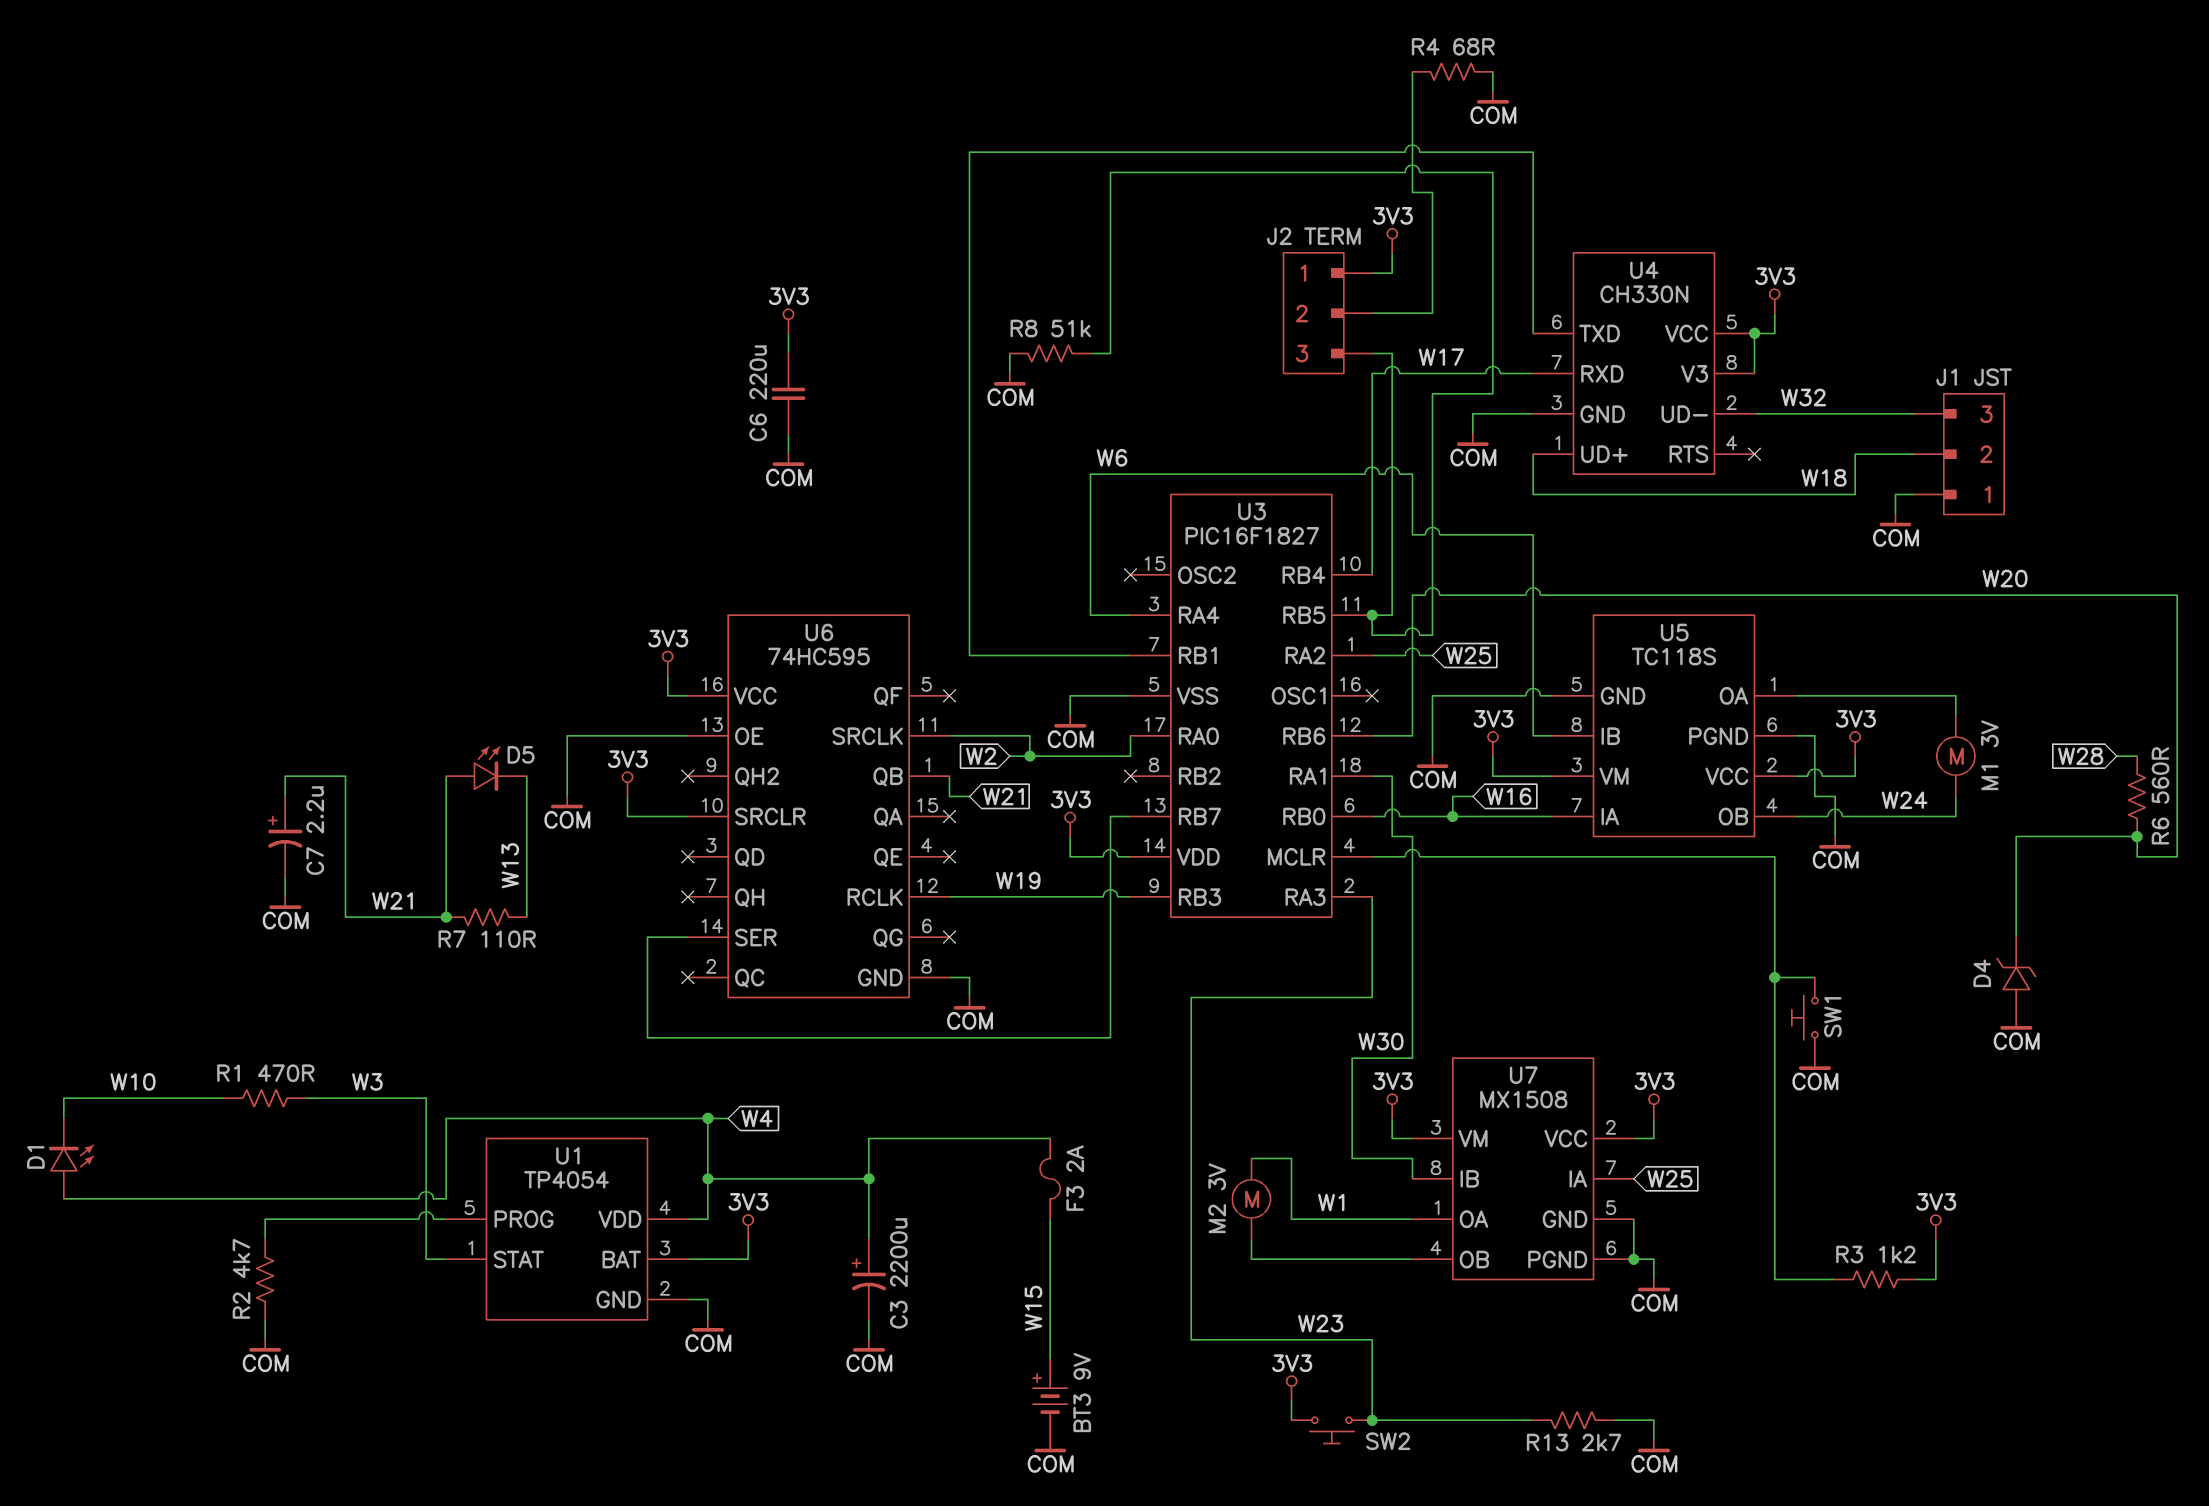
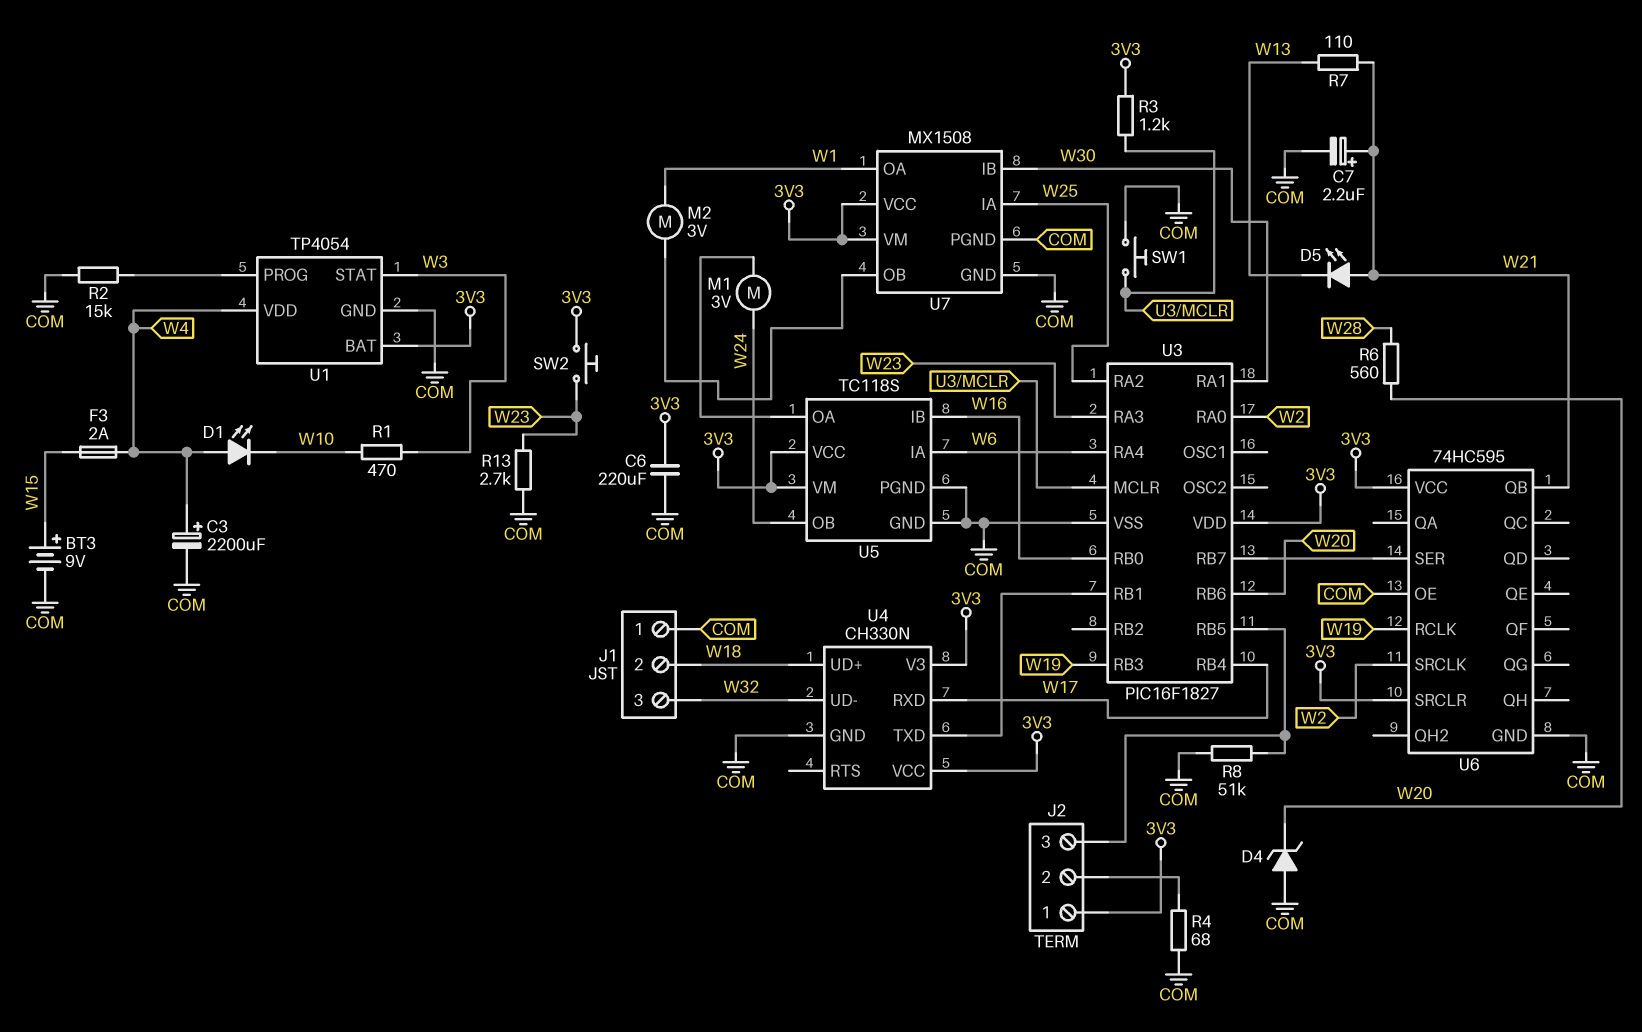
R2: 4.7k (COM, U1/PROG) -> 15k (COM, U1/PROG)
U5 pin IA: W16 -> W6
U5 pin IB: W6 -> W16

